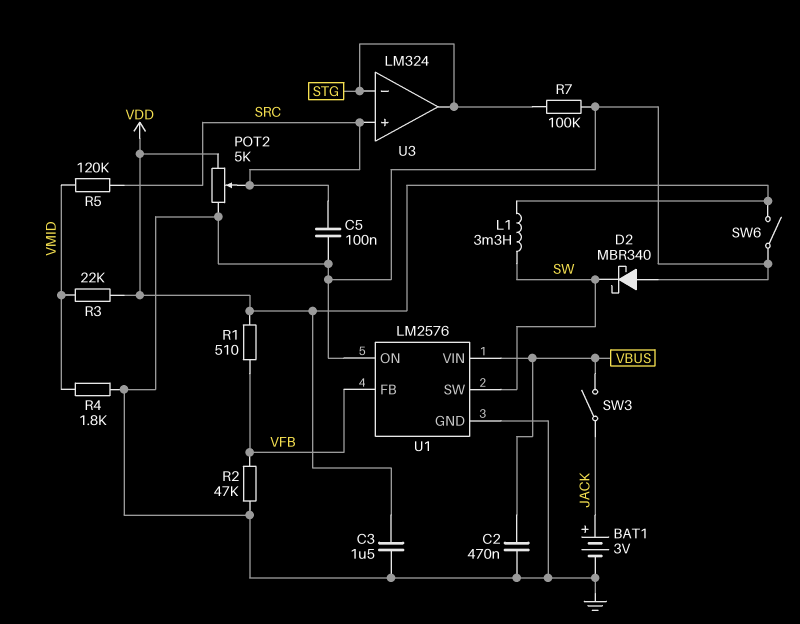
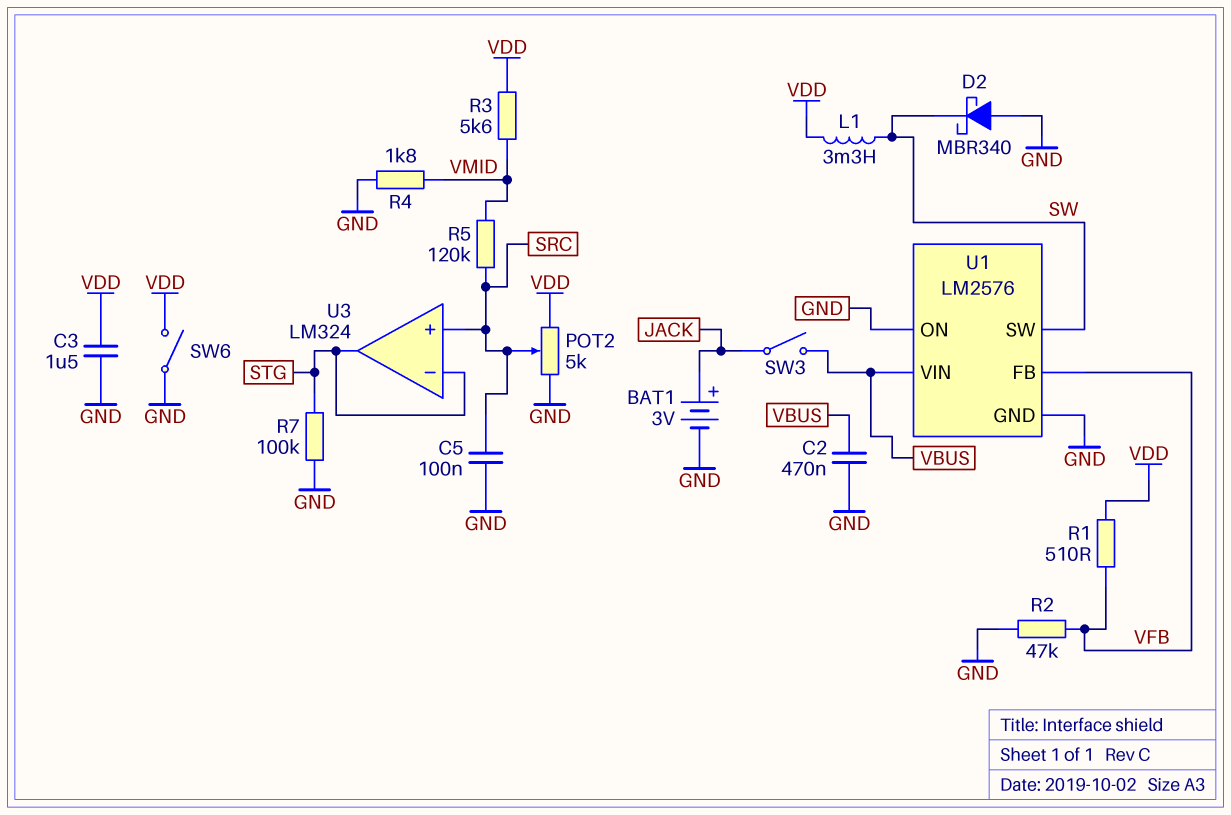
R3: 22k (VDD, VMID) -> 5.6k (VDD, VMID)

